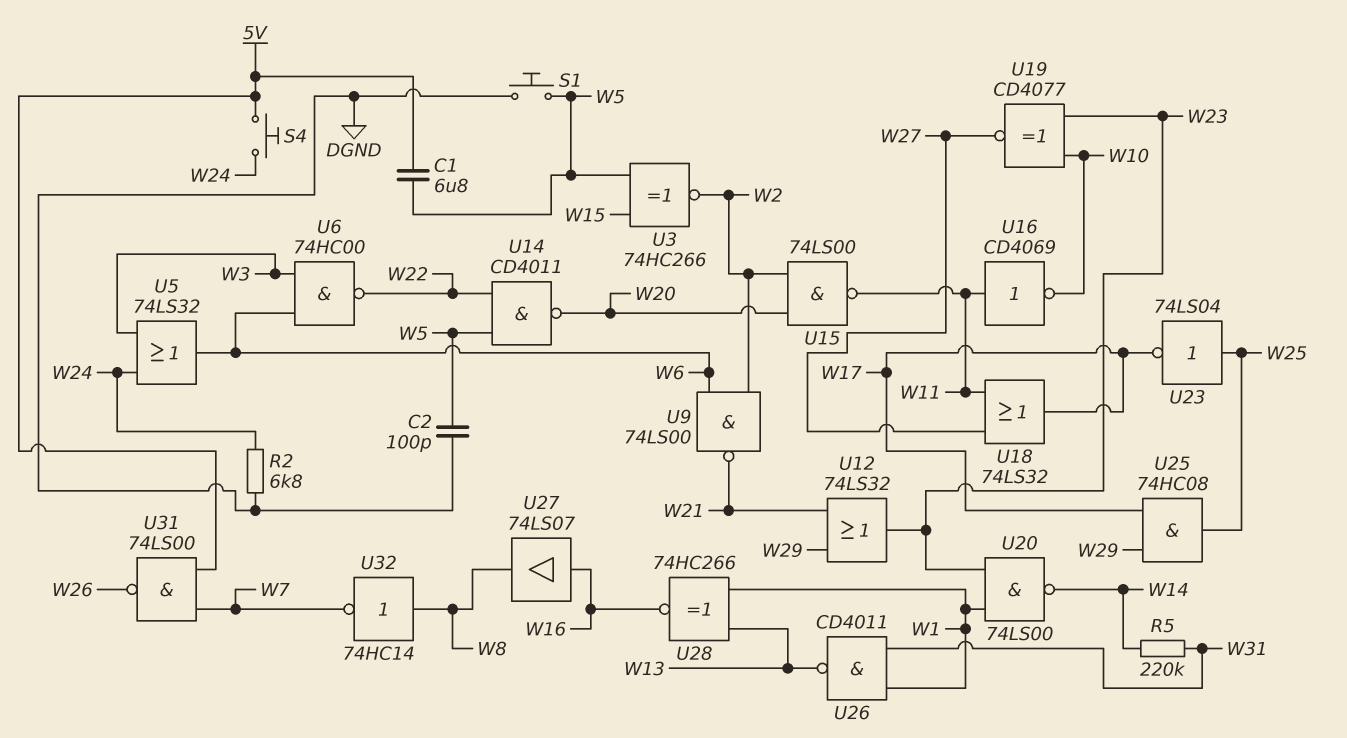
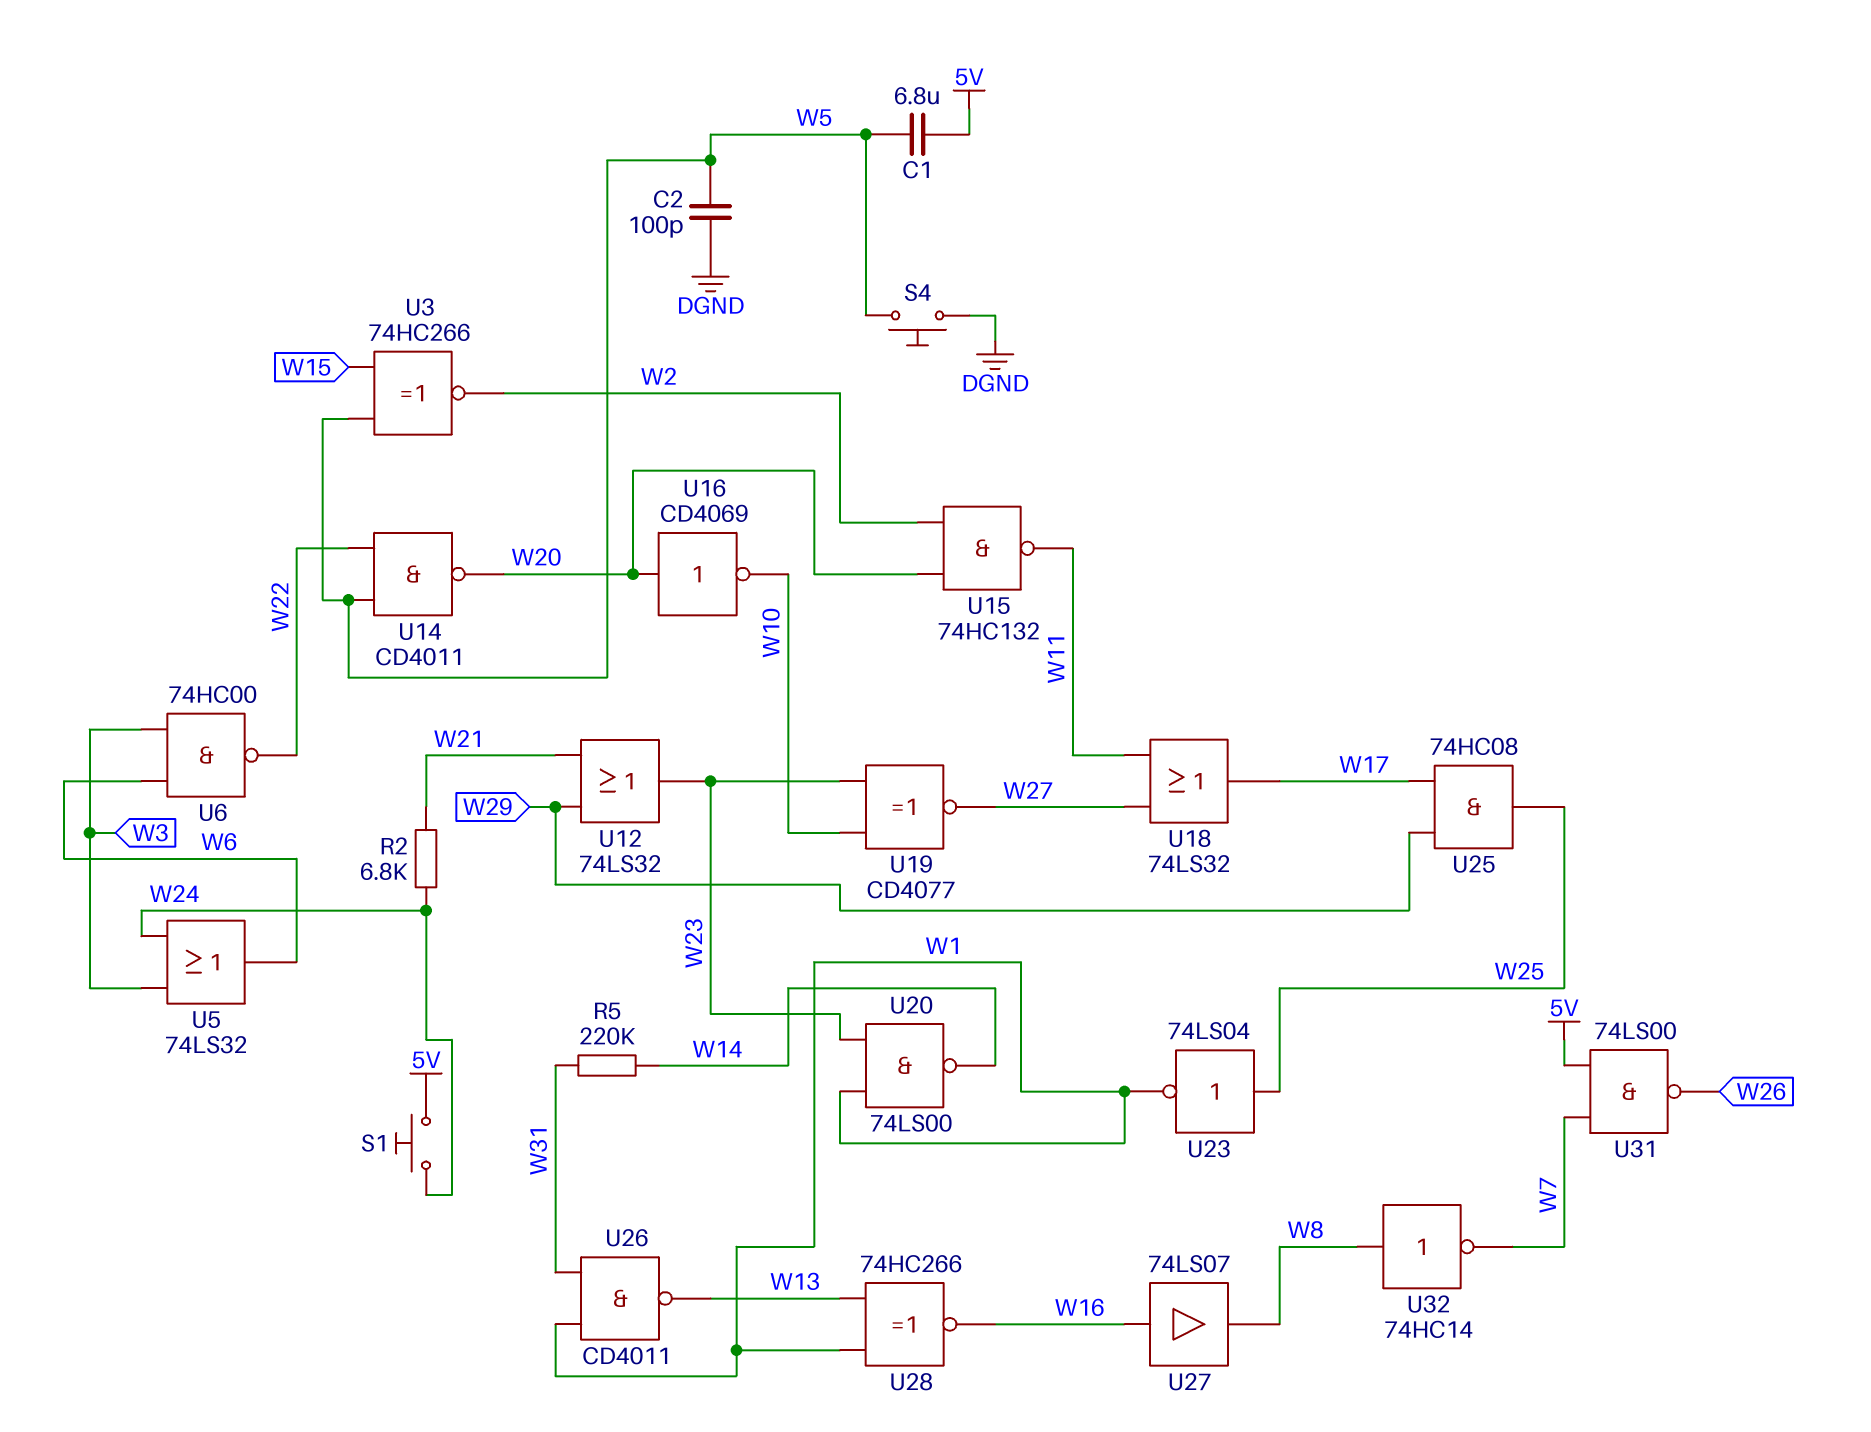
R2: 6.8k (DGND, W24) -> 6.8k (W21, W24)
S1: button (DGND, W5) -> button (5V, W24)
S4: button (5V, W24) -> button (DGND, W5)
U9: NAND 74LS00 (in W2, in W6, out W21) -> none
U15: NAND 74LS00 (in W2, in W20, out W11) -> NAND 74HC132 (in W2, in W20, out W11)
U16: NOT CD4069 (in W11, out W10) -> NOT CD4069 (in W20, out W10)
U23: NOT 74LS04 (in W25, out W17) -> NOT 74LS04 (in W25, out W1)

